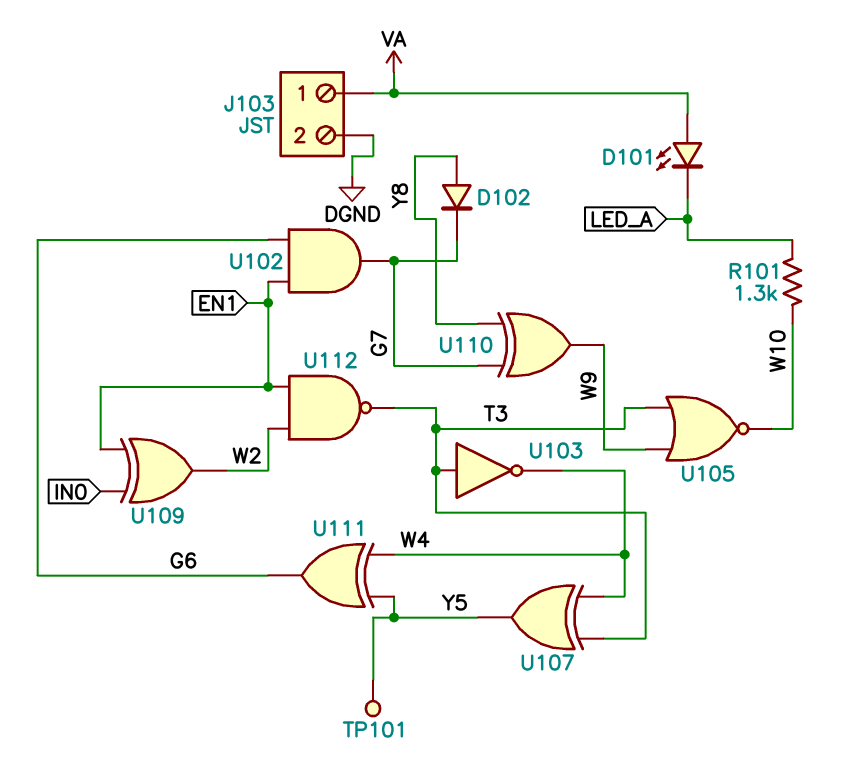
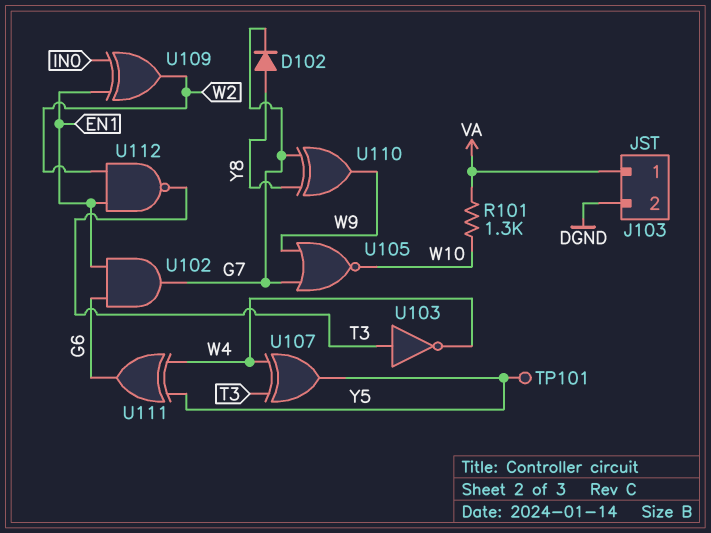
D101: LED (A VA, K LED_A) -> none
R101: 1.3k (LED_A, W10) -> 1.3k (VA, W10)
U105: NOR (in T3, in W9, out W10) -> NOR (in G7, in W9, out W10)

